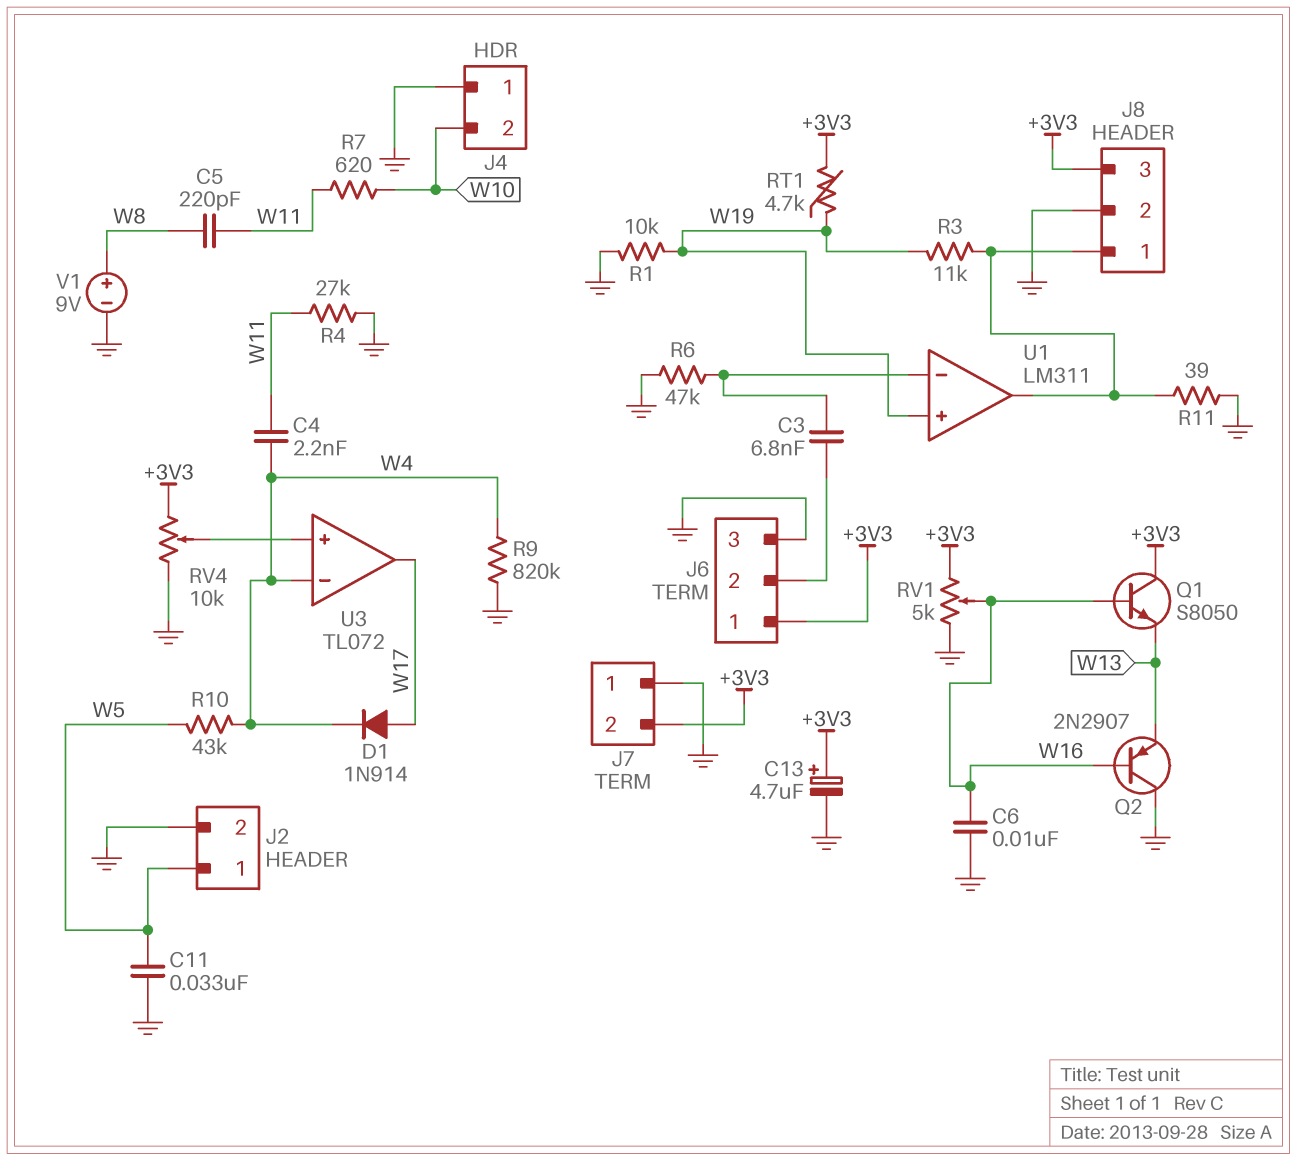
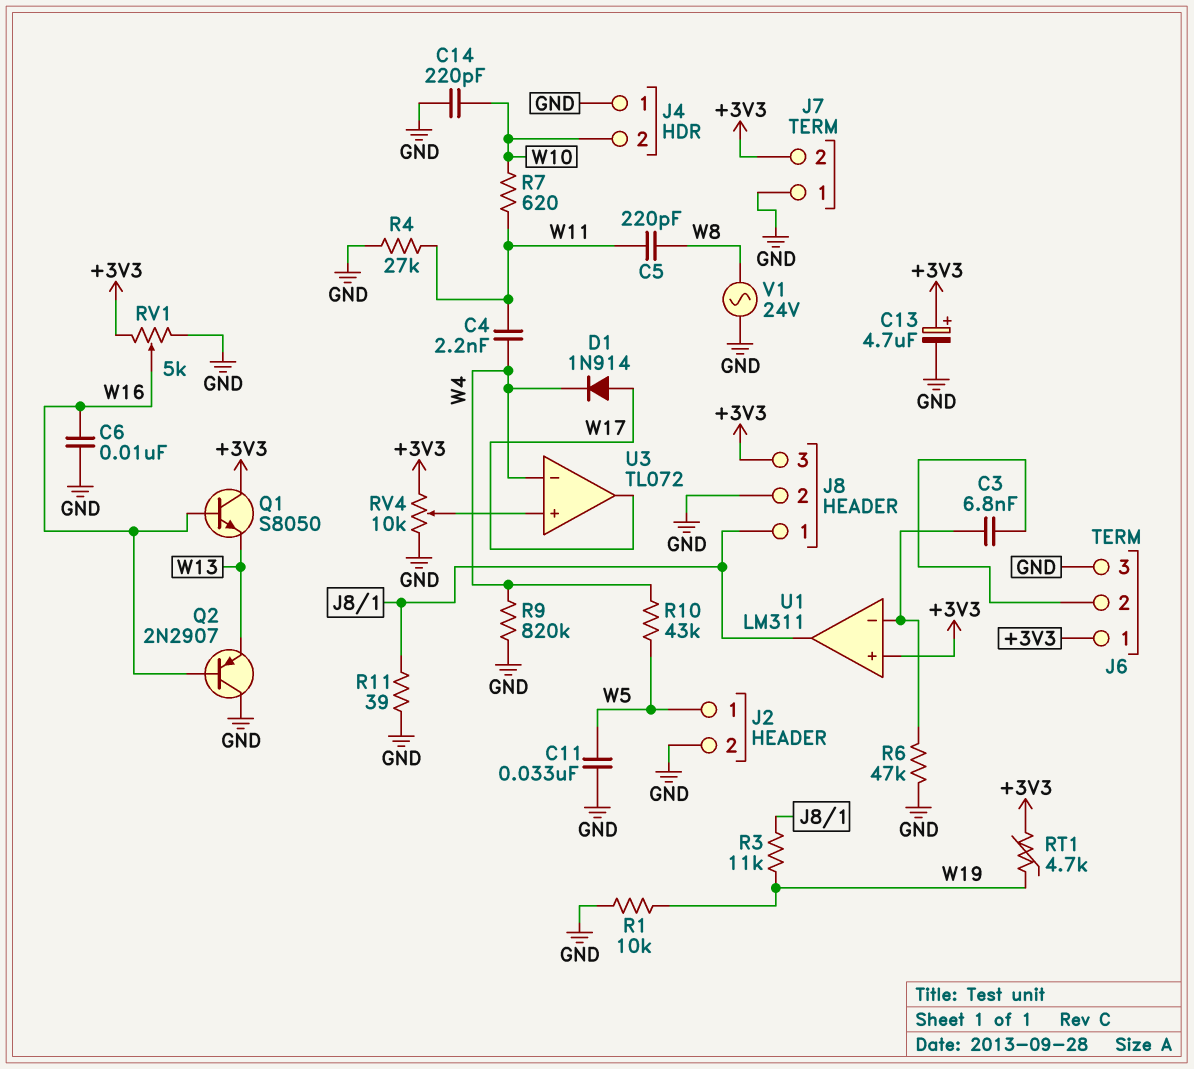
C14: none -> 220pF (GND, W10)
U1 pin in+: W19 -> +3V3
V1: 9V (plus W8, minus GND) -> AC 24V (GND, W8)

